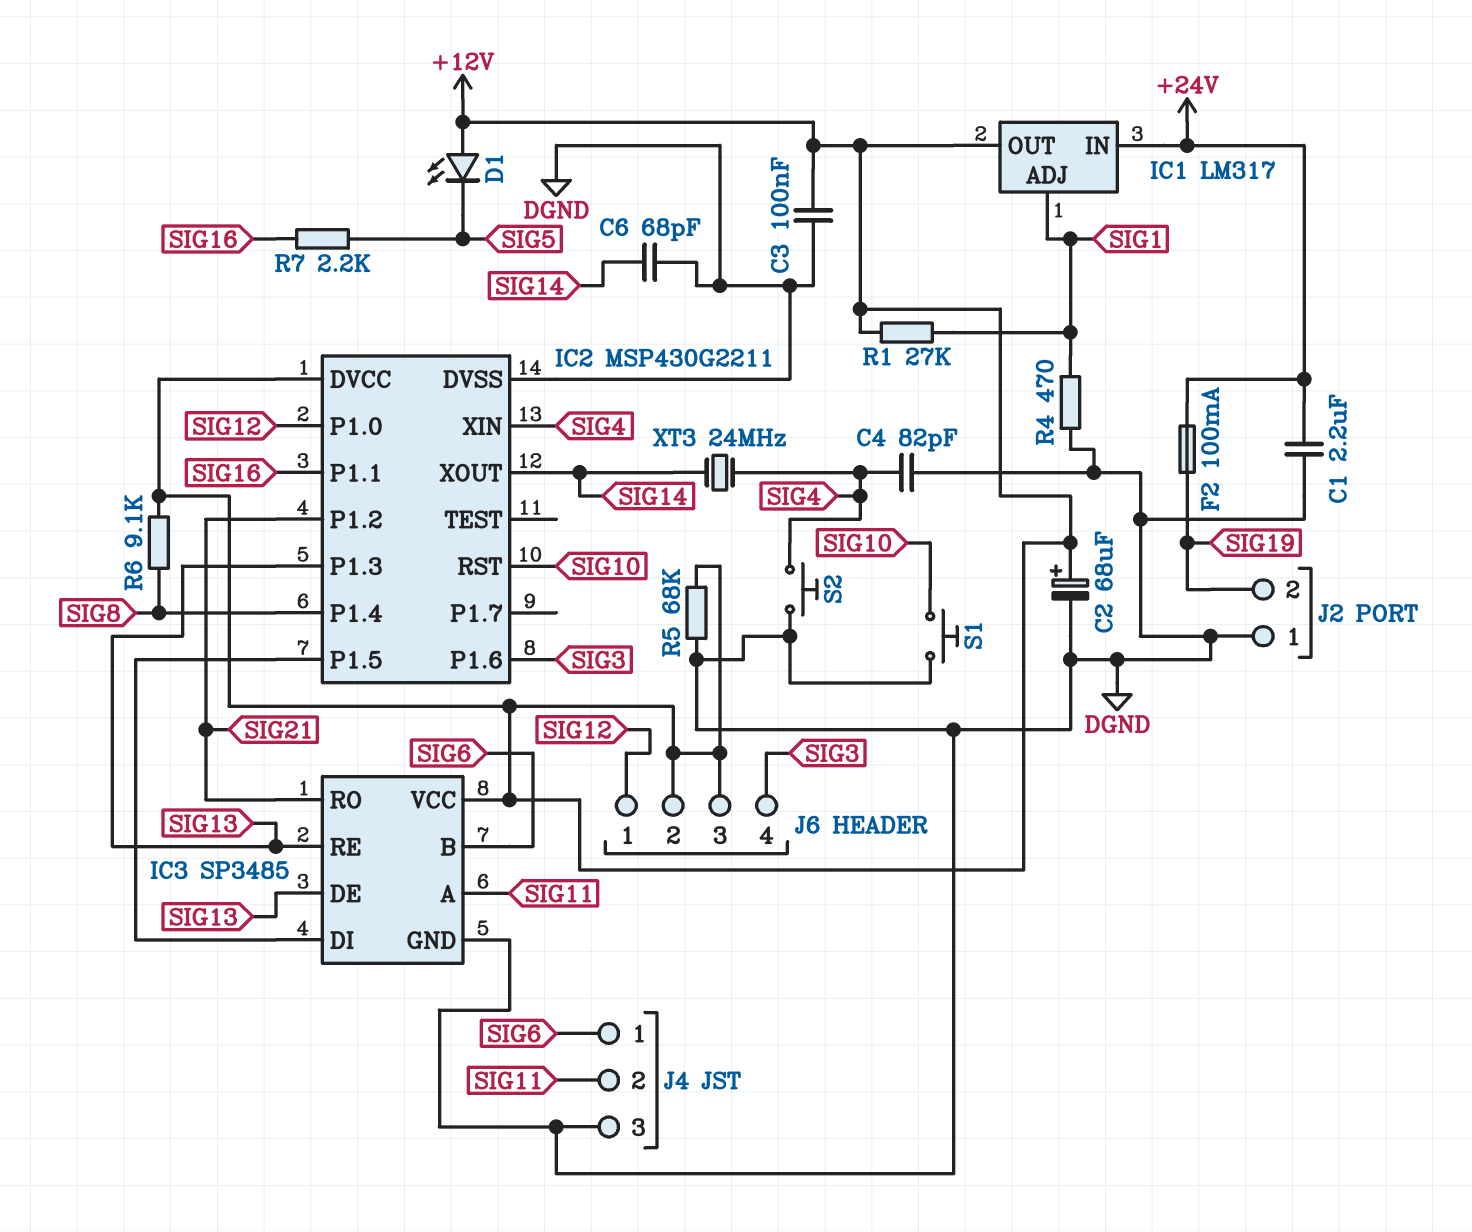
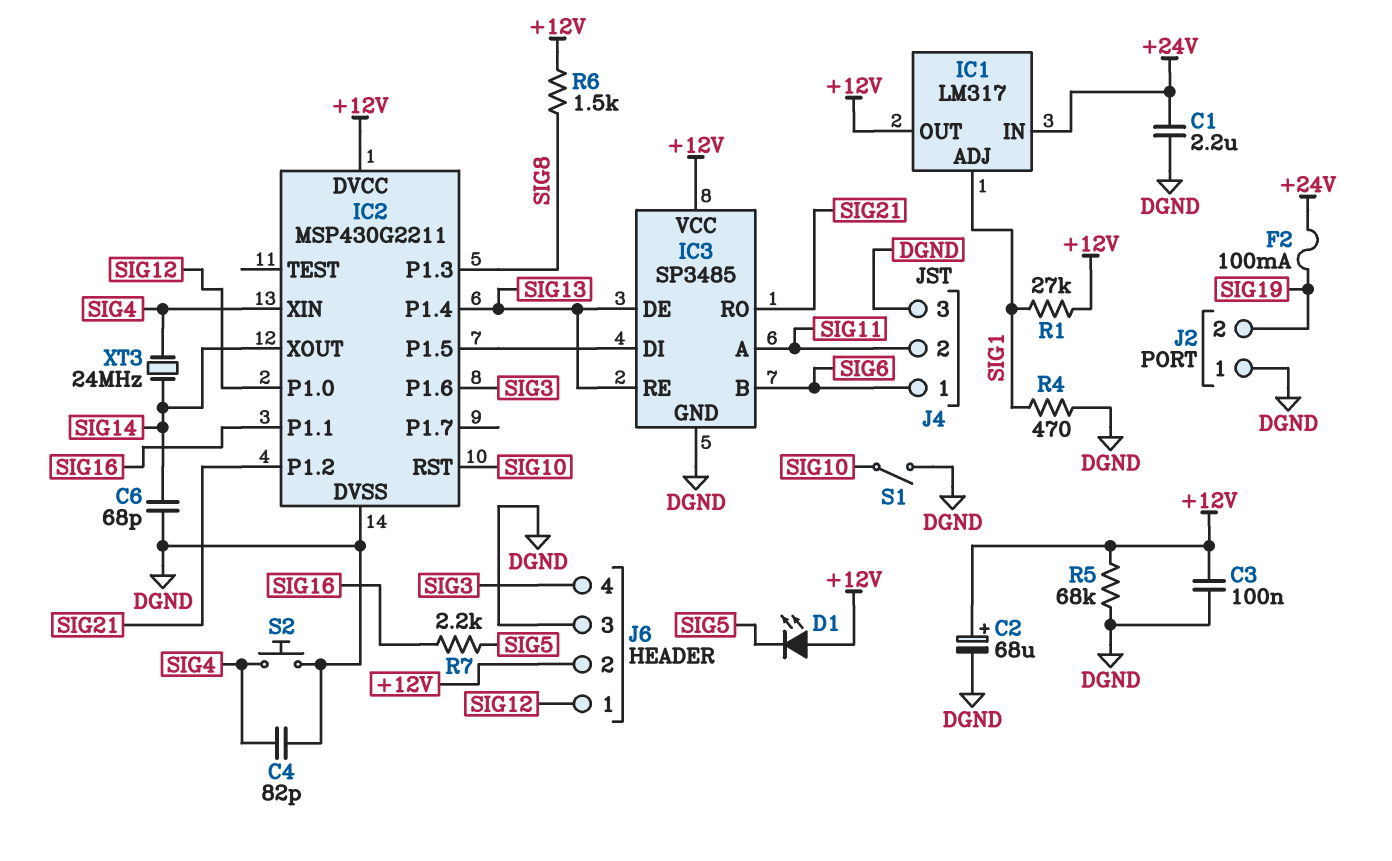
IC2 pin P1.3: SIG13 -> SIG8
IC2 pin P1.4: SIG8 -> SIG13
J6 pin 3: +12V -> DGND
R6: 9.1k (+12V, SIG8) -> 1.5k (+12V, SIG8)
S1: button (DGND, SIG10) -> switch (DGND, SIG10)

